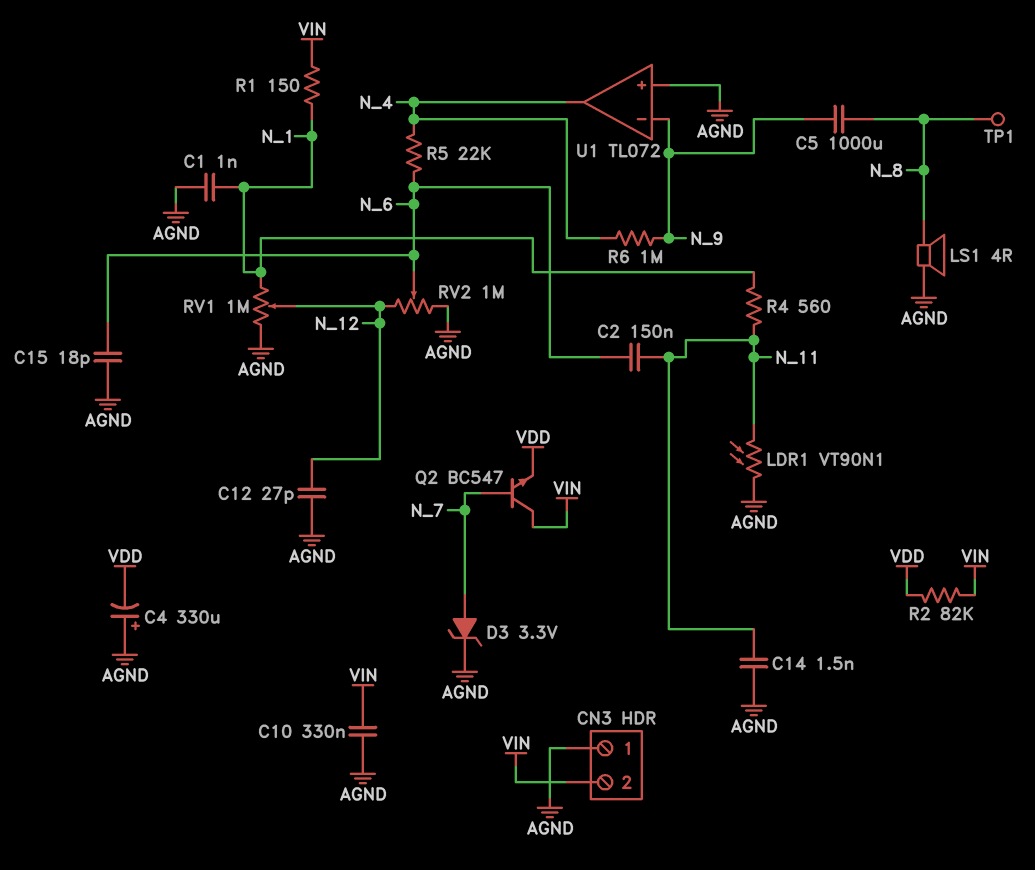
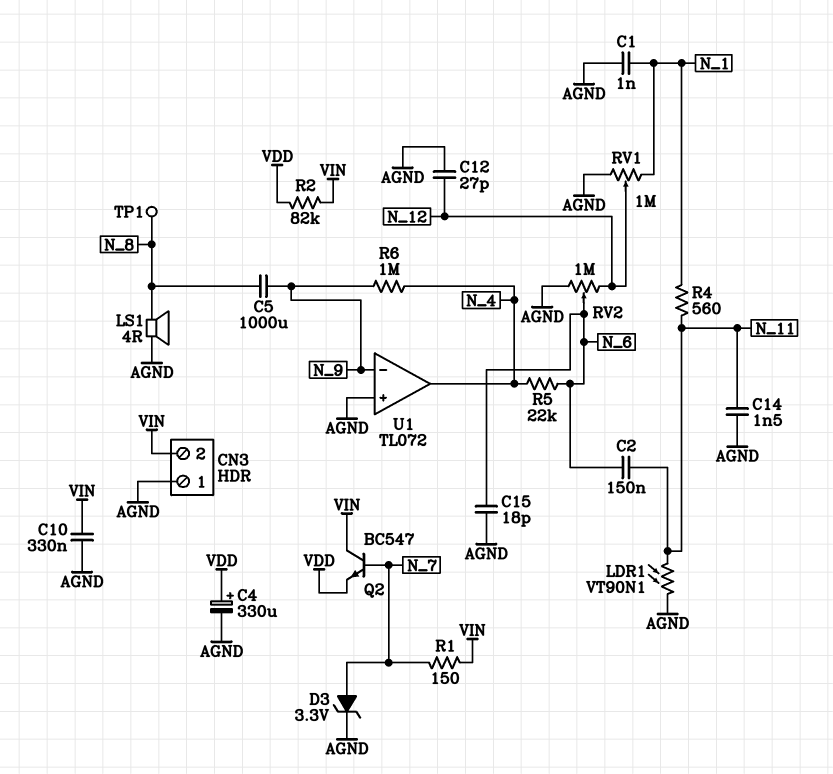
C4: 330uF (plus AGND, minus VDD) -> 330uF (plus VDD, minus AGND)
R1: 150 (N_1, VIN) -> 150 (N_7, VIN)

